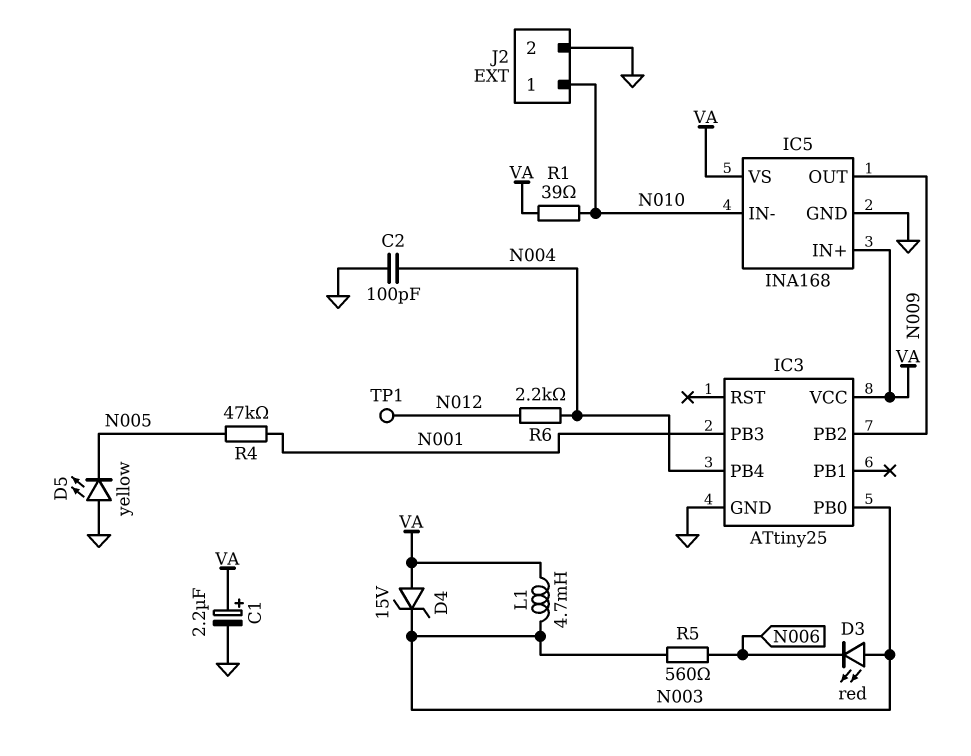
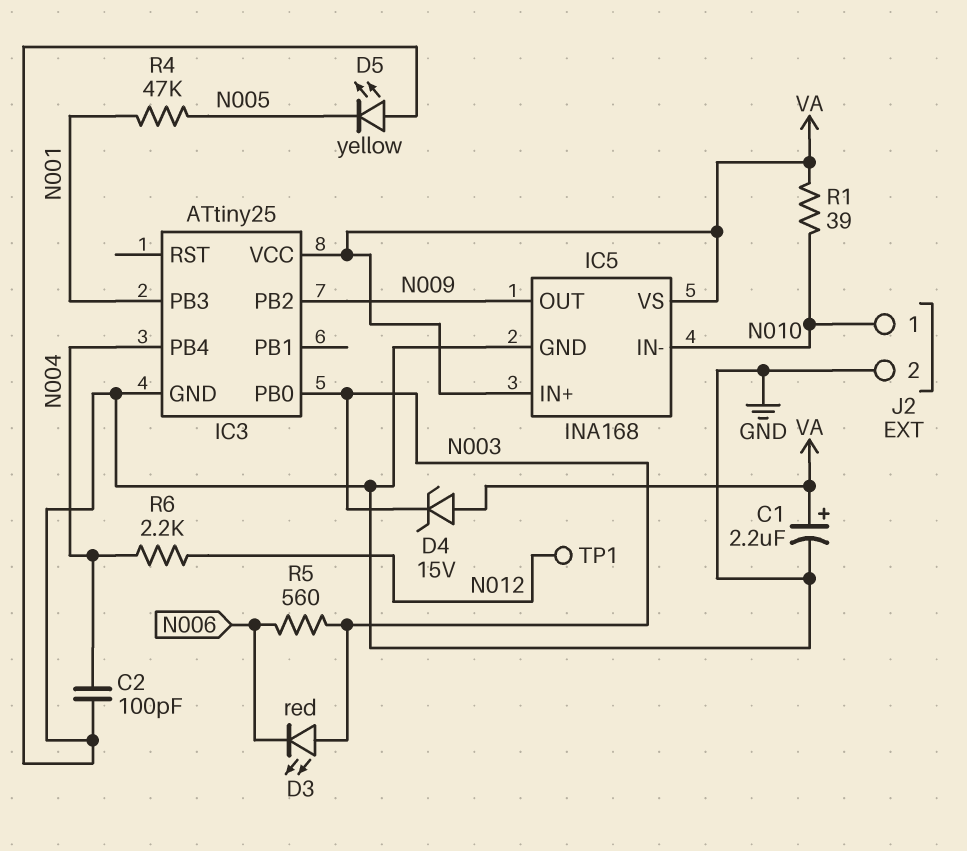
L1: 4.7mH (N003, VA) -> none

